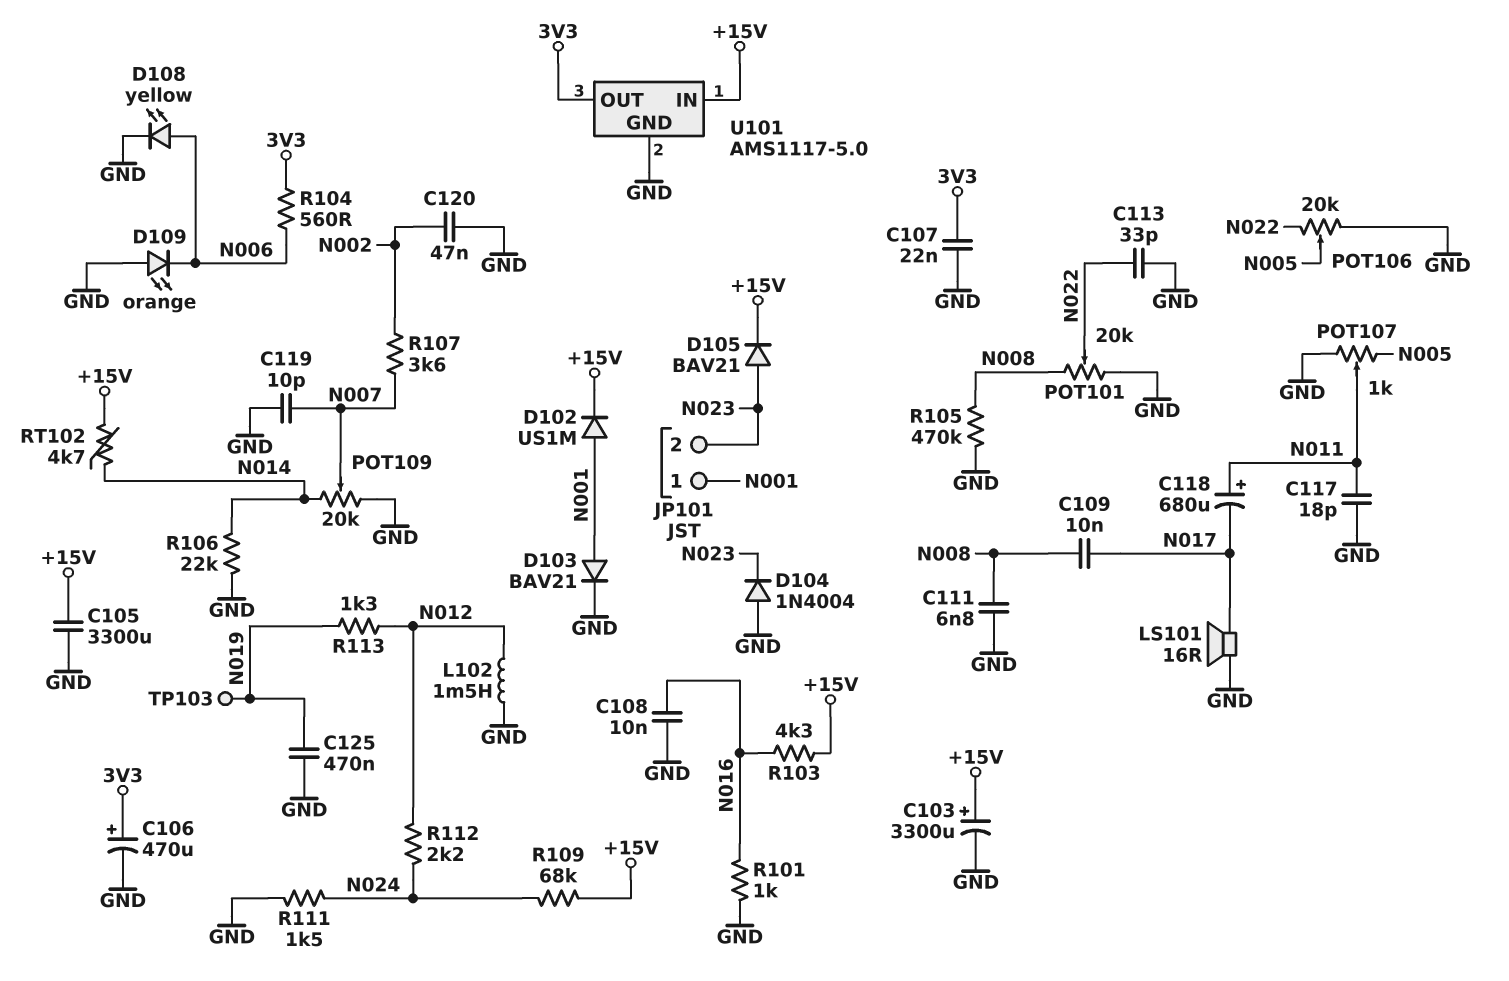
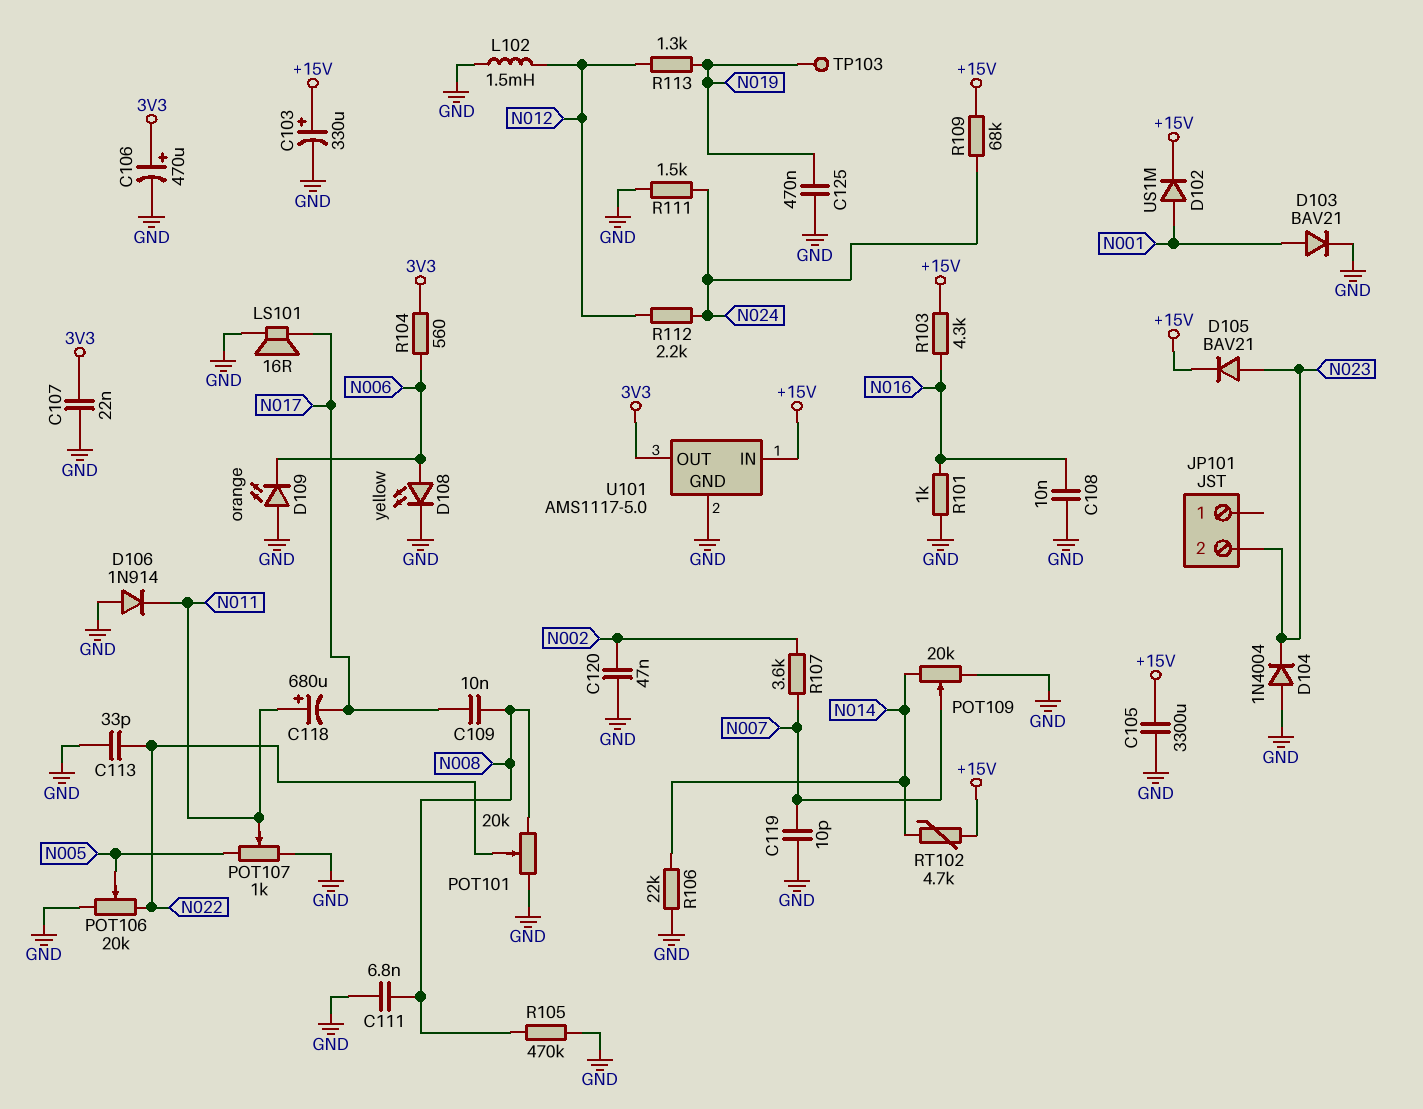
C103: 3300uF (plus +15V, minus GND) -> 330uF (plus +15V, minus GND)
C117: 18pF (GND, N011) -> none
D106: none -> diode 1N914 (A GND, K N011)
JP101 pin 1: N001 -> none

